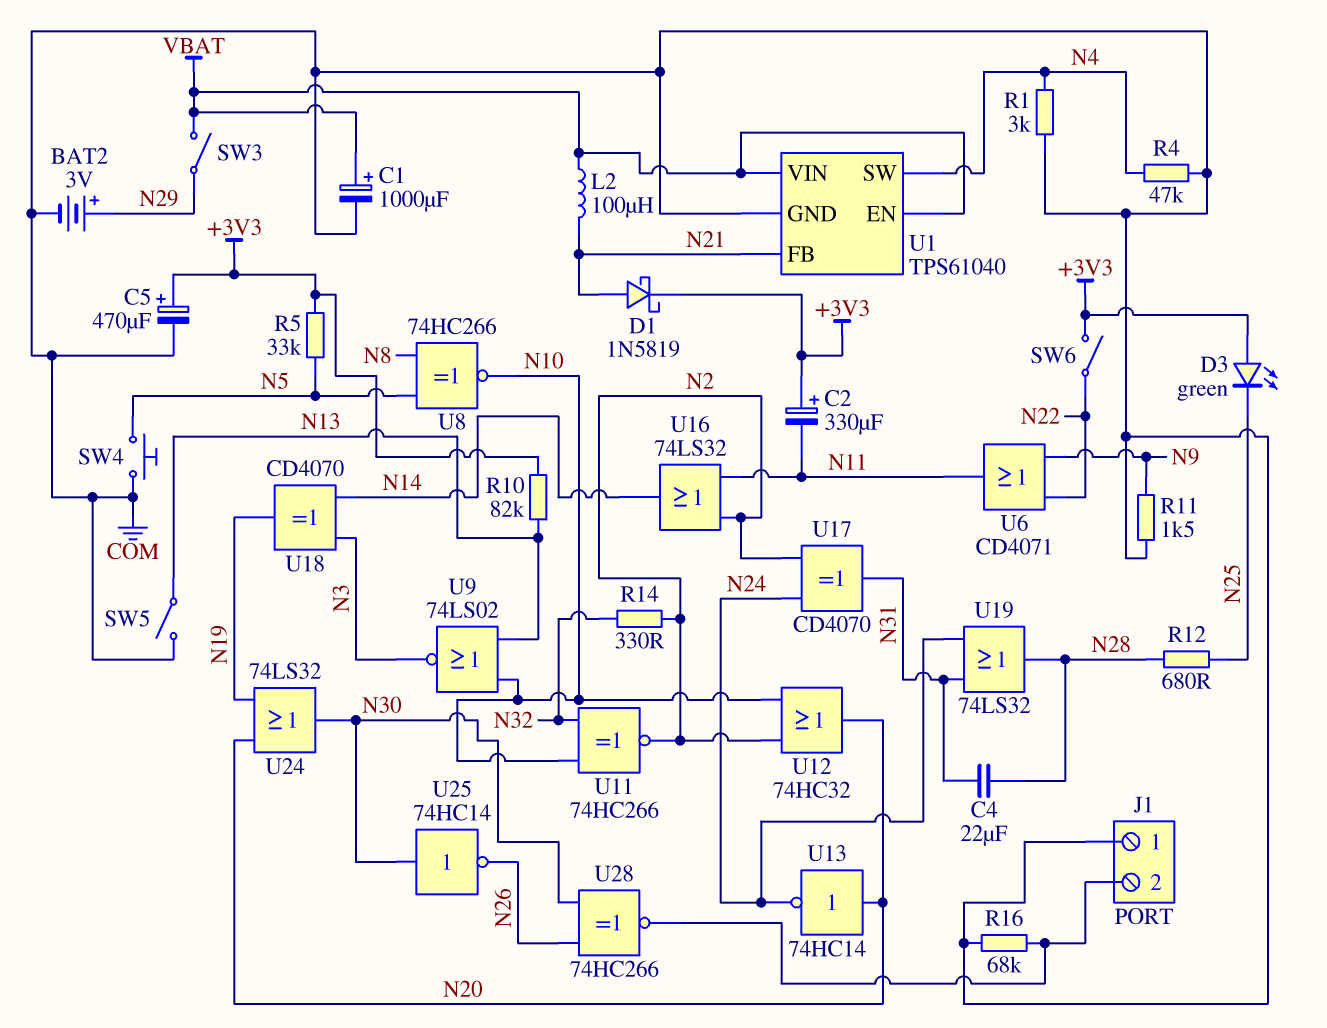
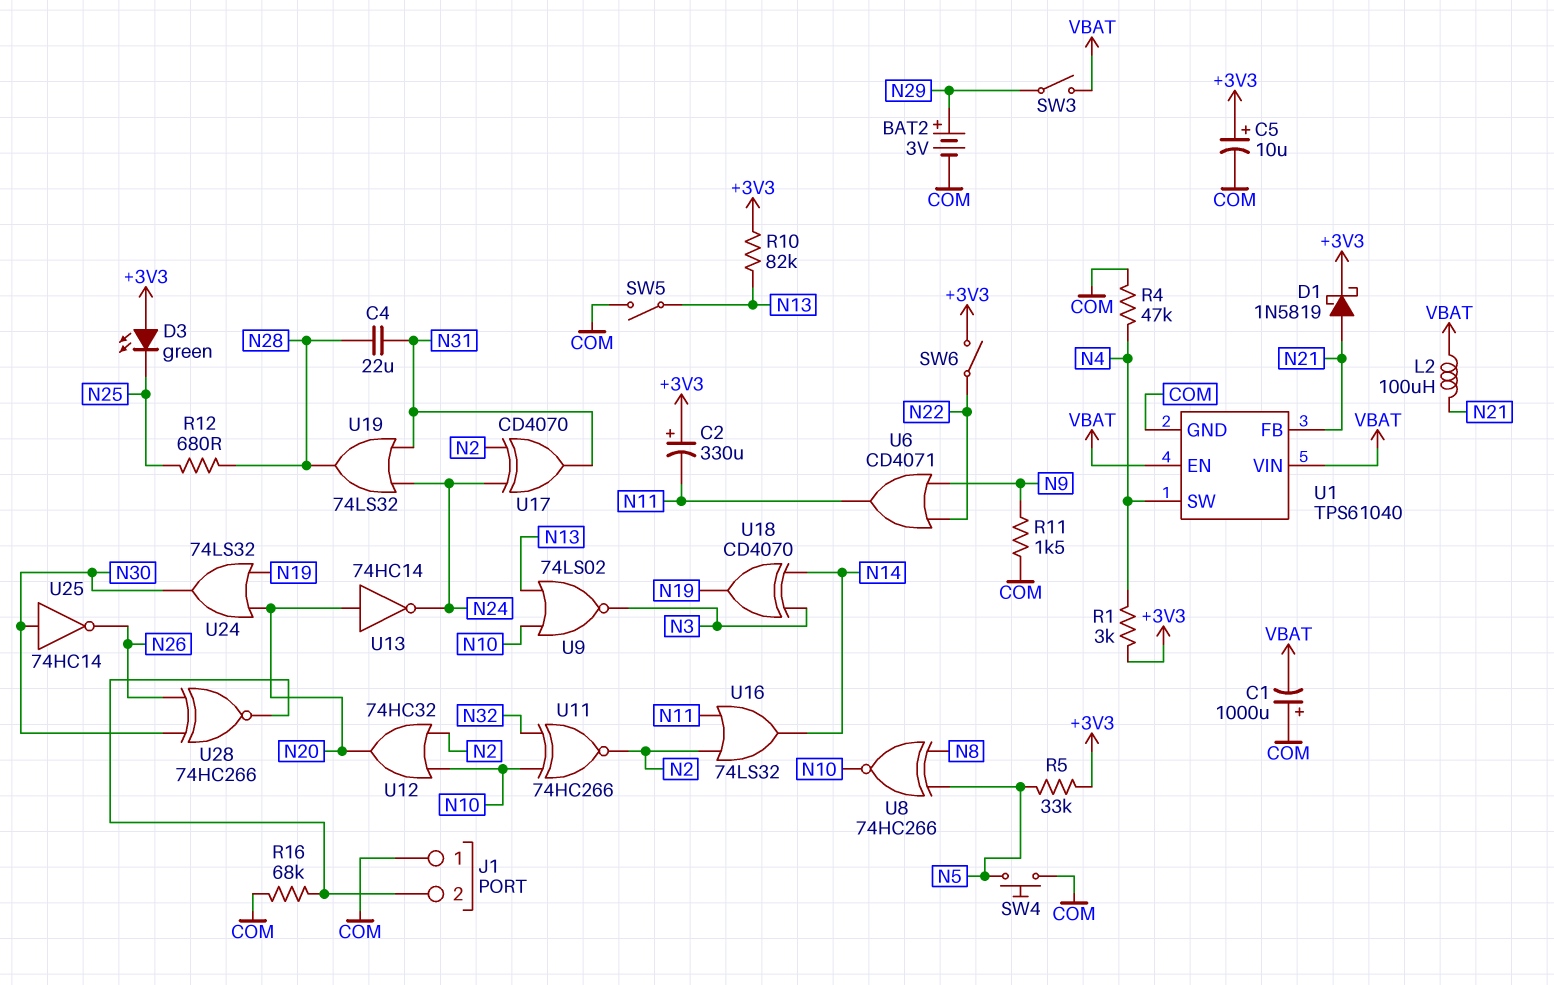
C1: 1000uF (plus VBAT, minus COM) -> 1000uF (plus COM, minus VBAT)
C5: 470uF (plus +3V3, minus COM) -> 10uF (plus +3V3, minus COM)
R1: 3k (COM, N4) -> 3k (+3V3, N4)
R14: 330 (N2, N32) -> none

